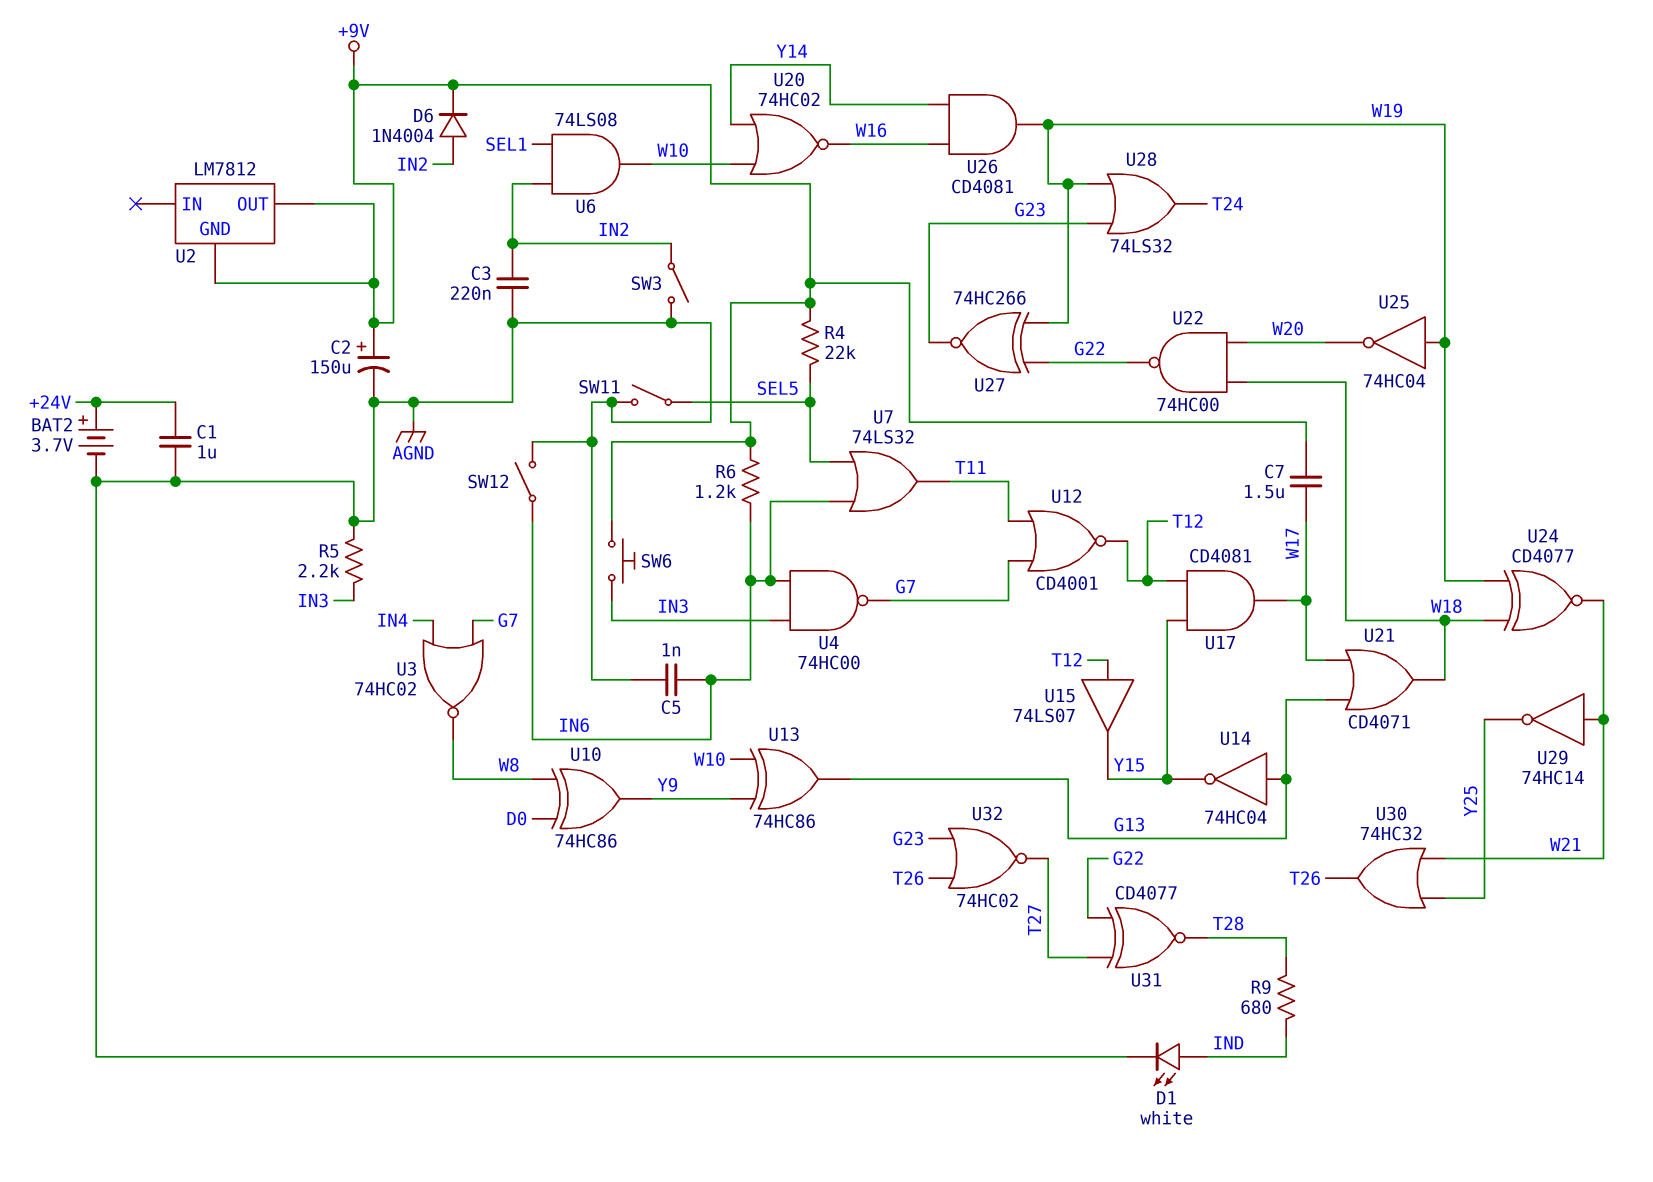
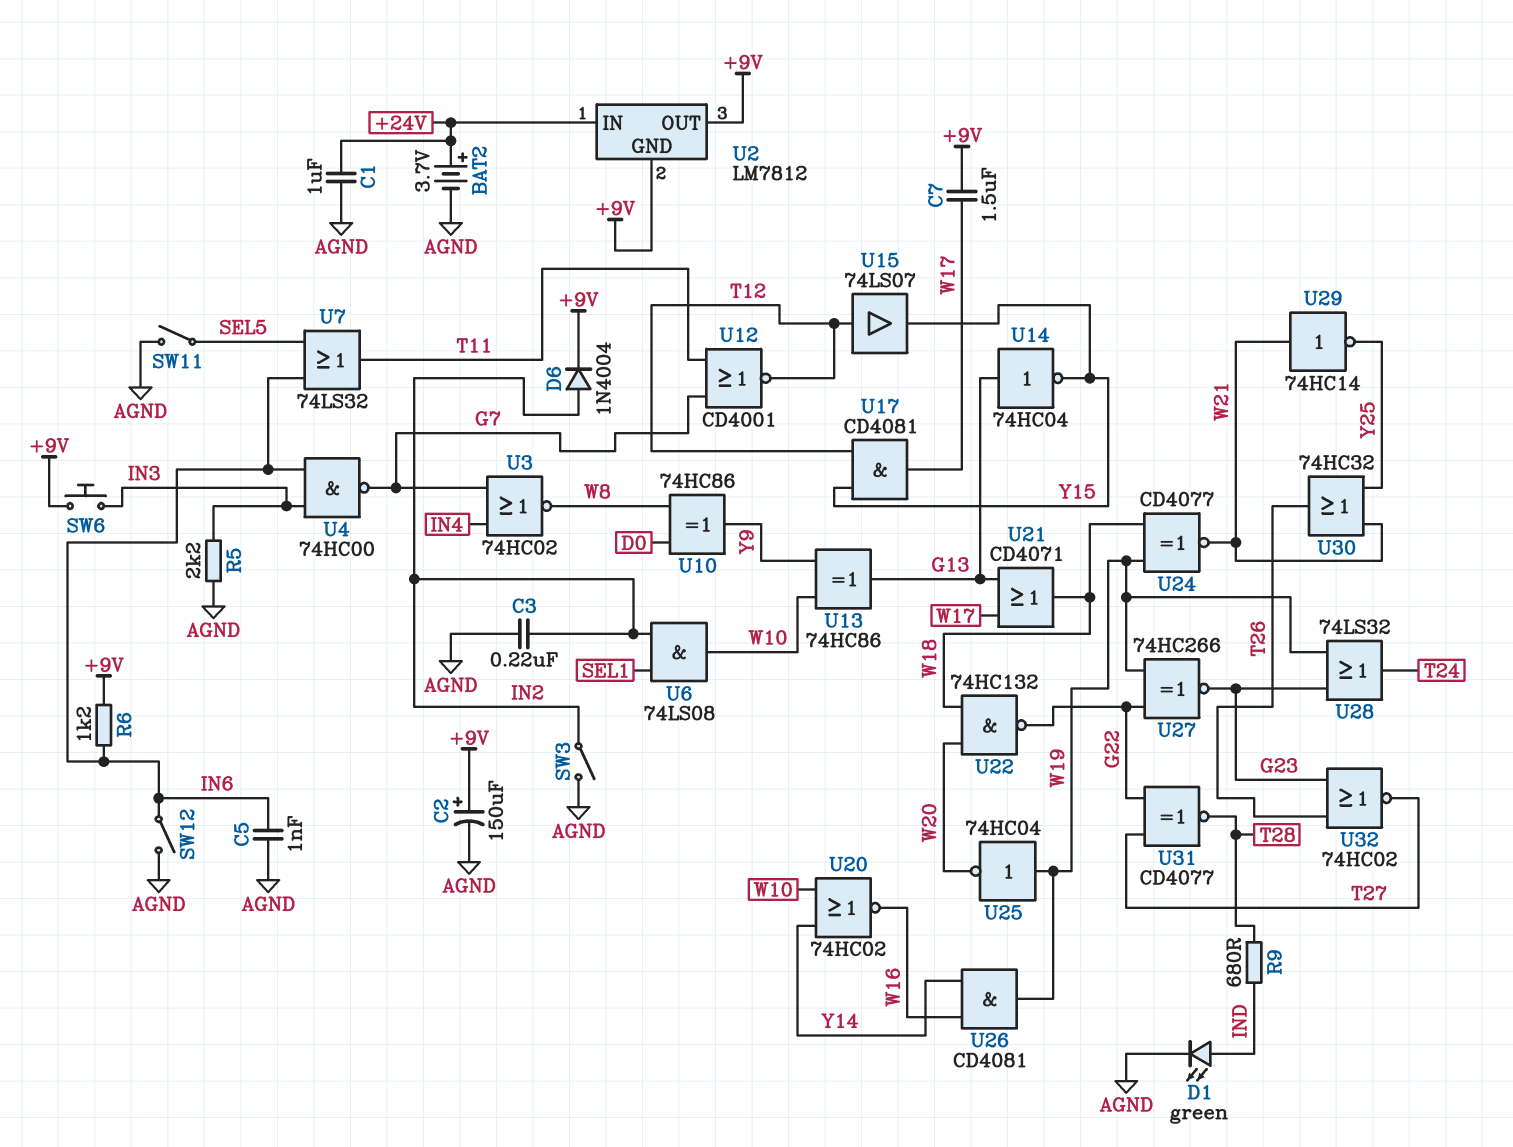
D1: LED white (A IND, K AGND) -> LED green (A IND, K AGND)
R4: 22k (+9V, SEL5) -> none
U2 pin IN: none -> +24V
U22: NAND 74HC00 (in W18, in W20, out G22) -> NAND 74HC132 (in W18, in W20, out G22)

